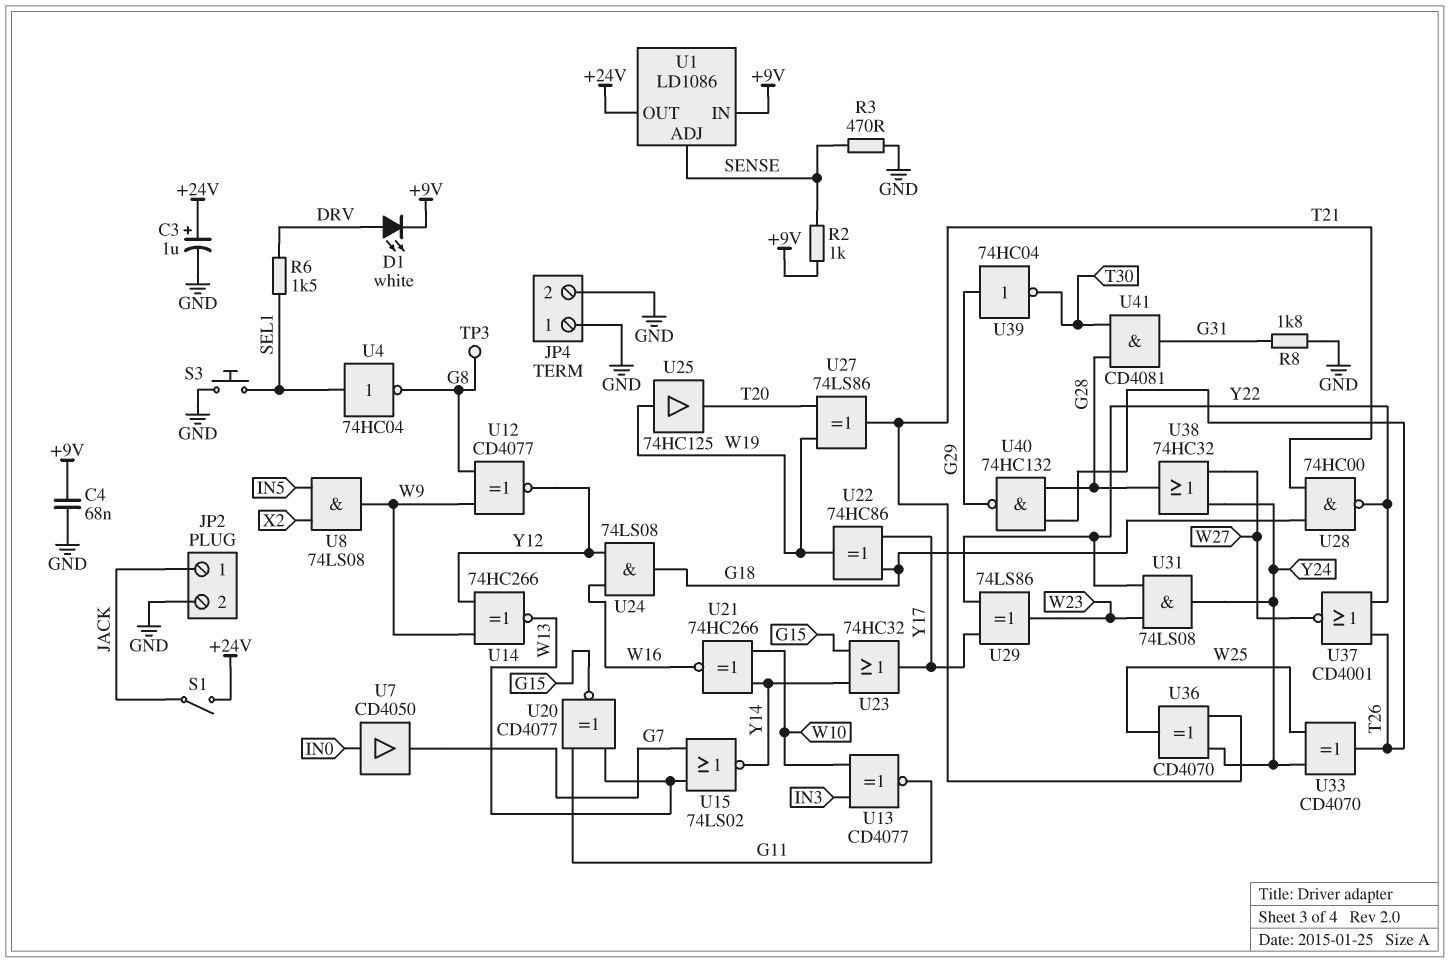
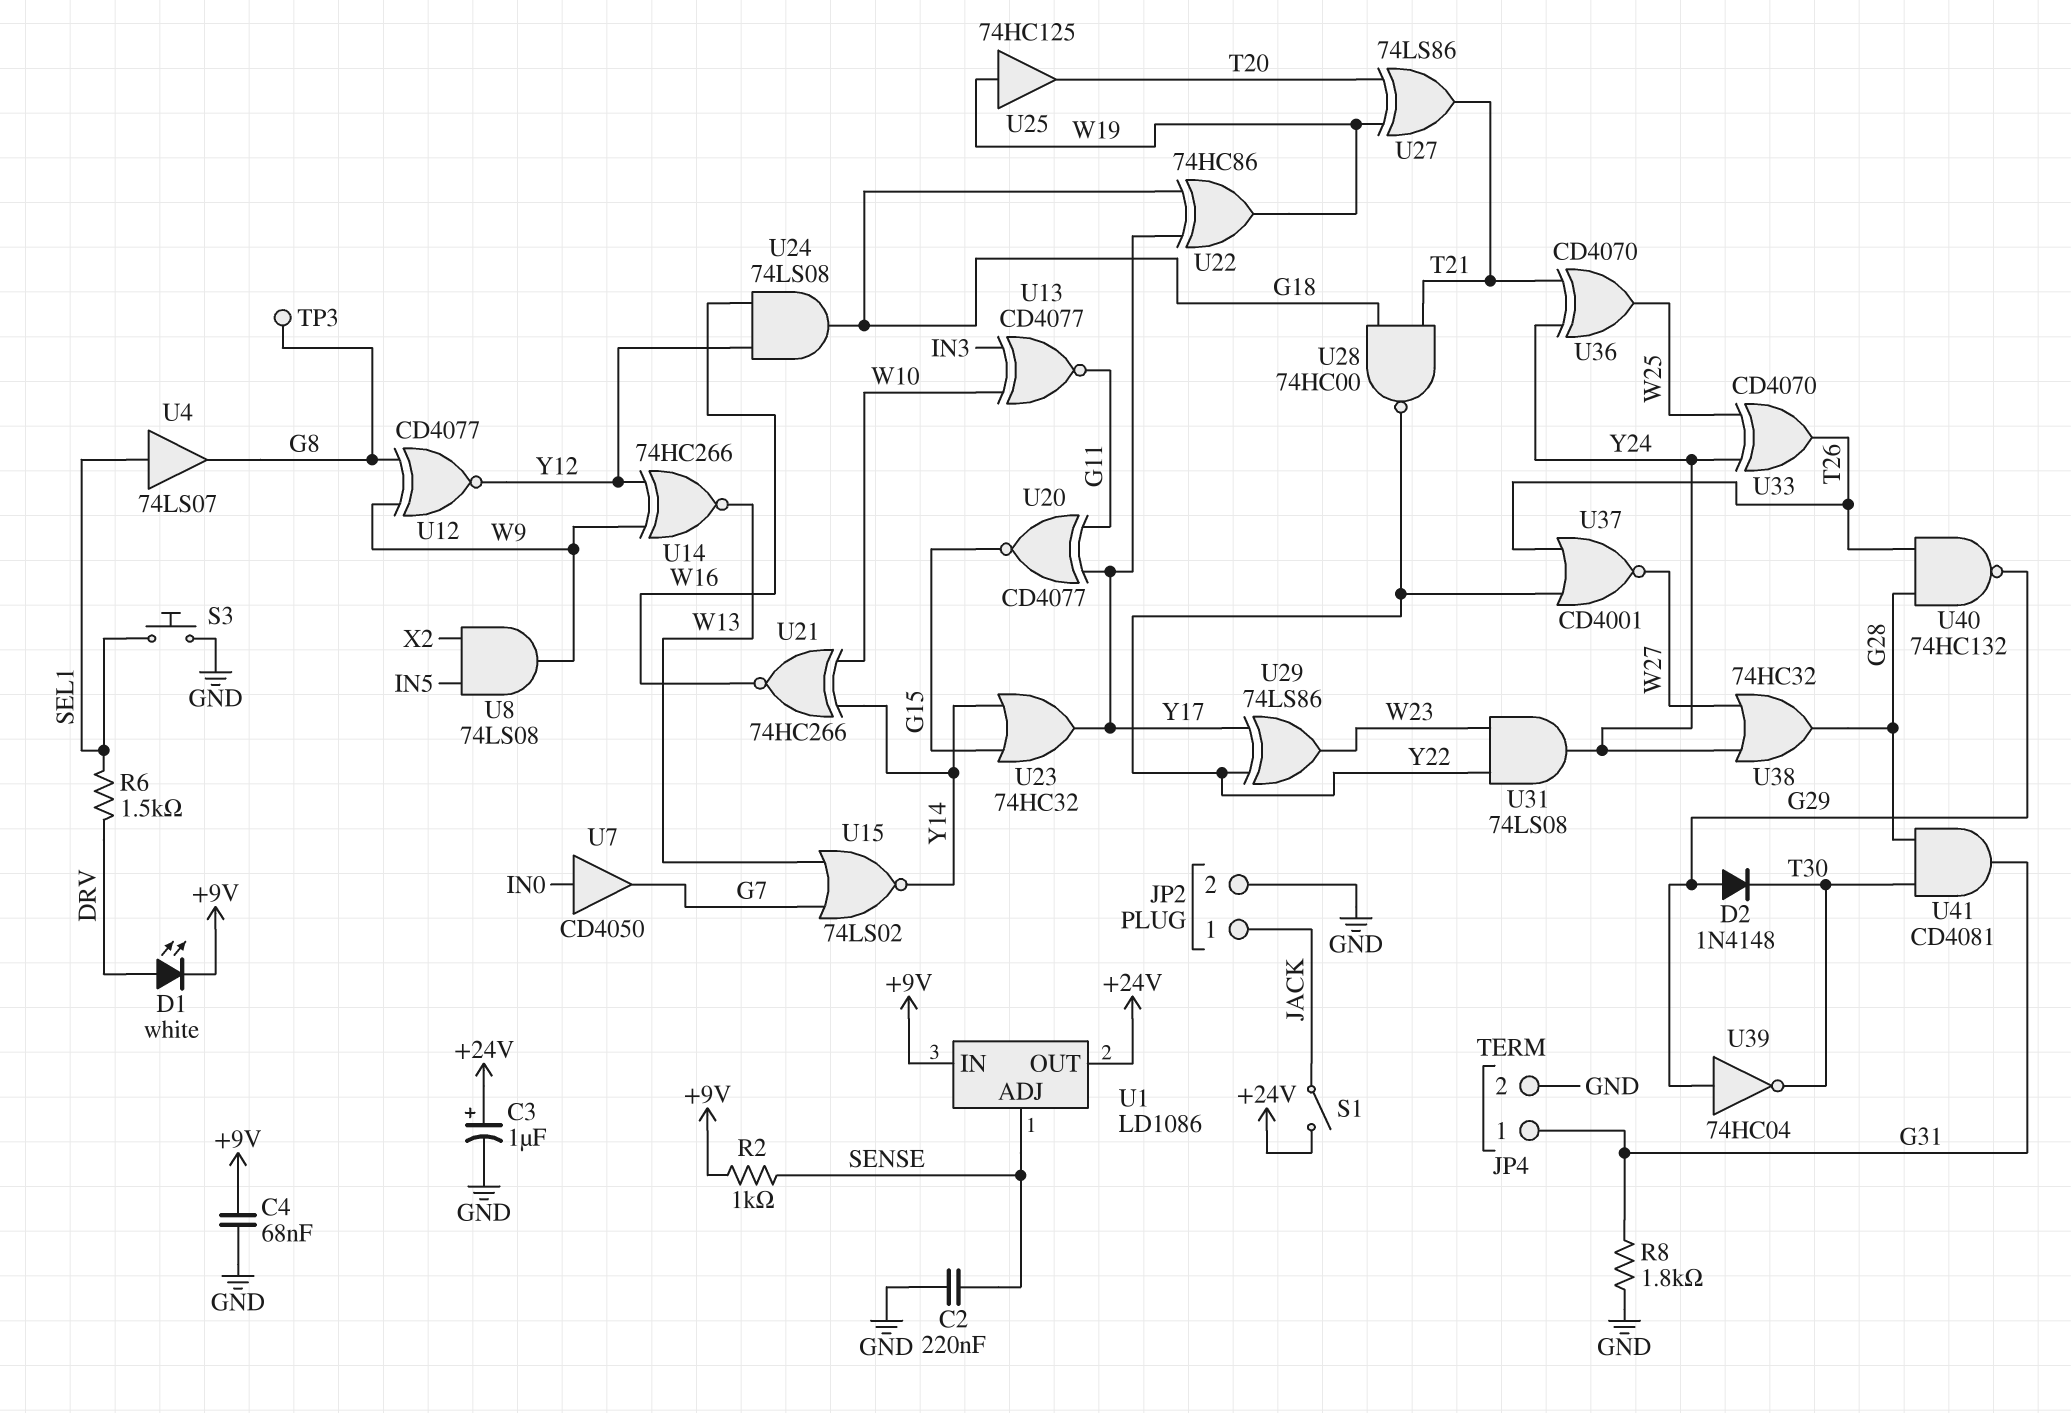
C2: none -> 220nF (GND, SENSE)
D2: none -> diode 1N4148 (A G29, K T30)
JP4 pin 1: GND -> G31
R3: 470 (GND, SENSE) -> none
U4: NOT 74HC04 (in SEL1, out G8) -> buffer 74LS07 (in SEL1, out G8)
U20: XNOR CD4077 (in G11, in W13, out G15) -> XNOR CD4077 (in G11, in Y17, out G15)

